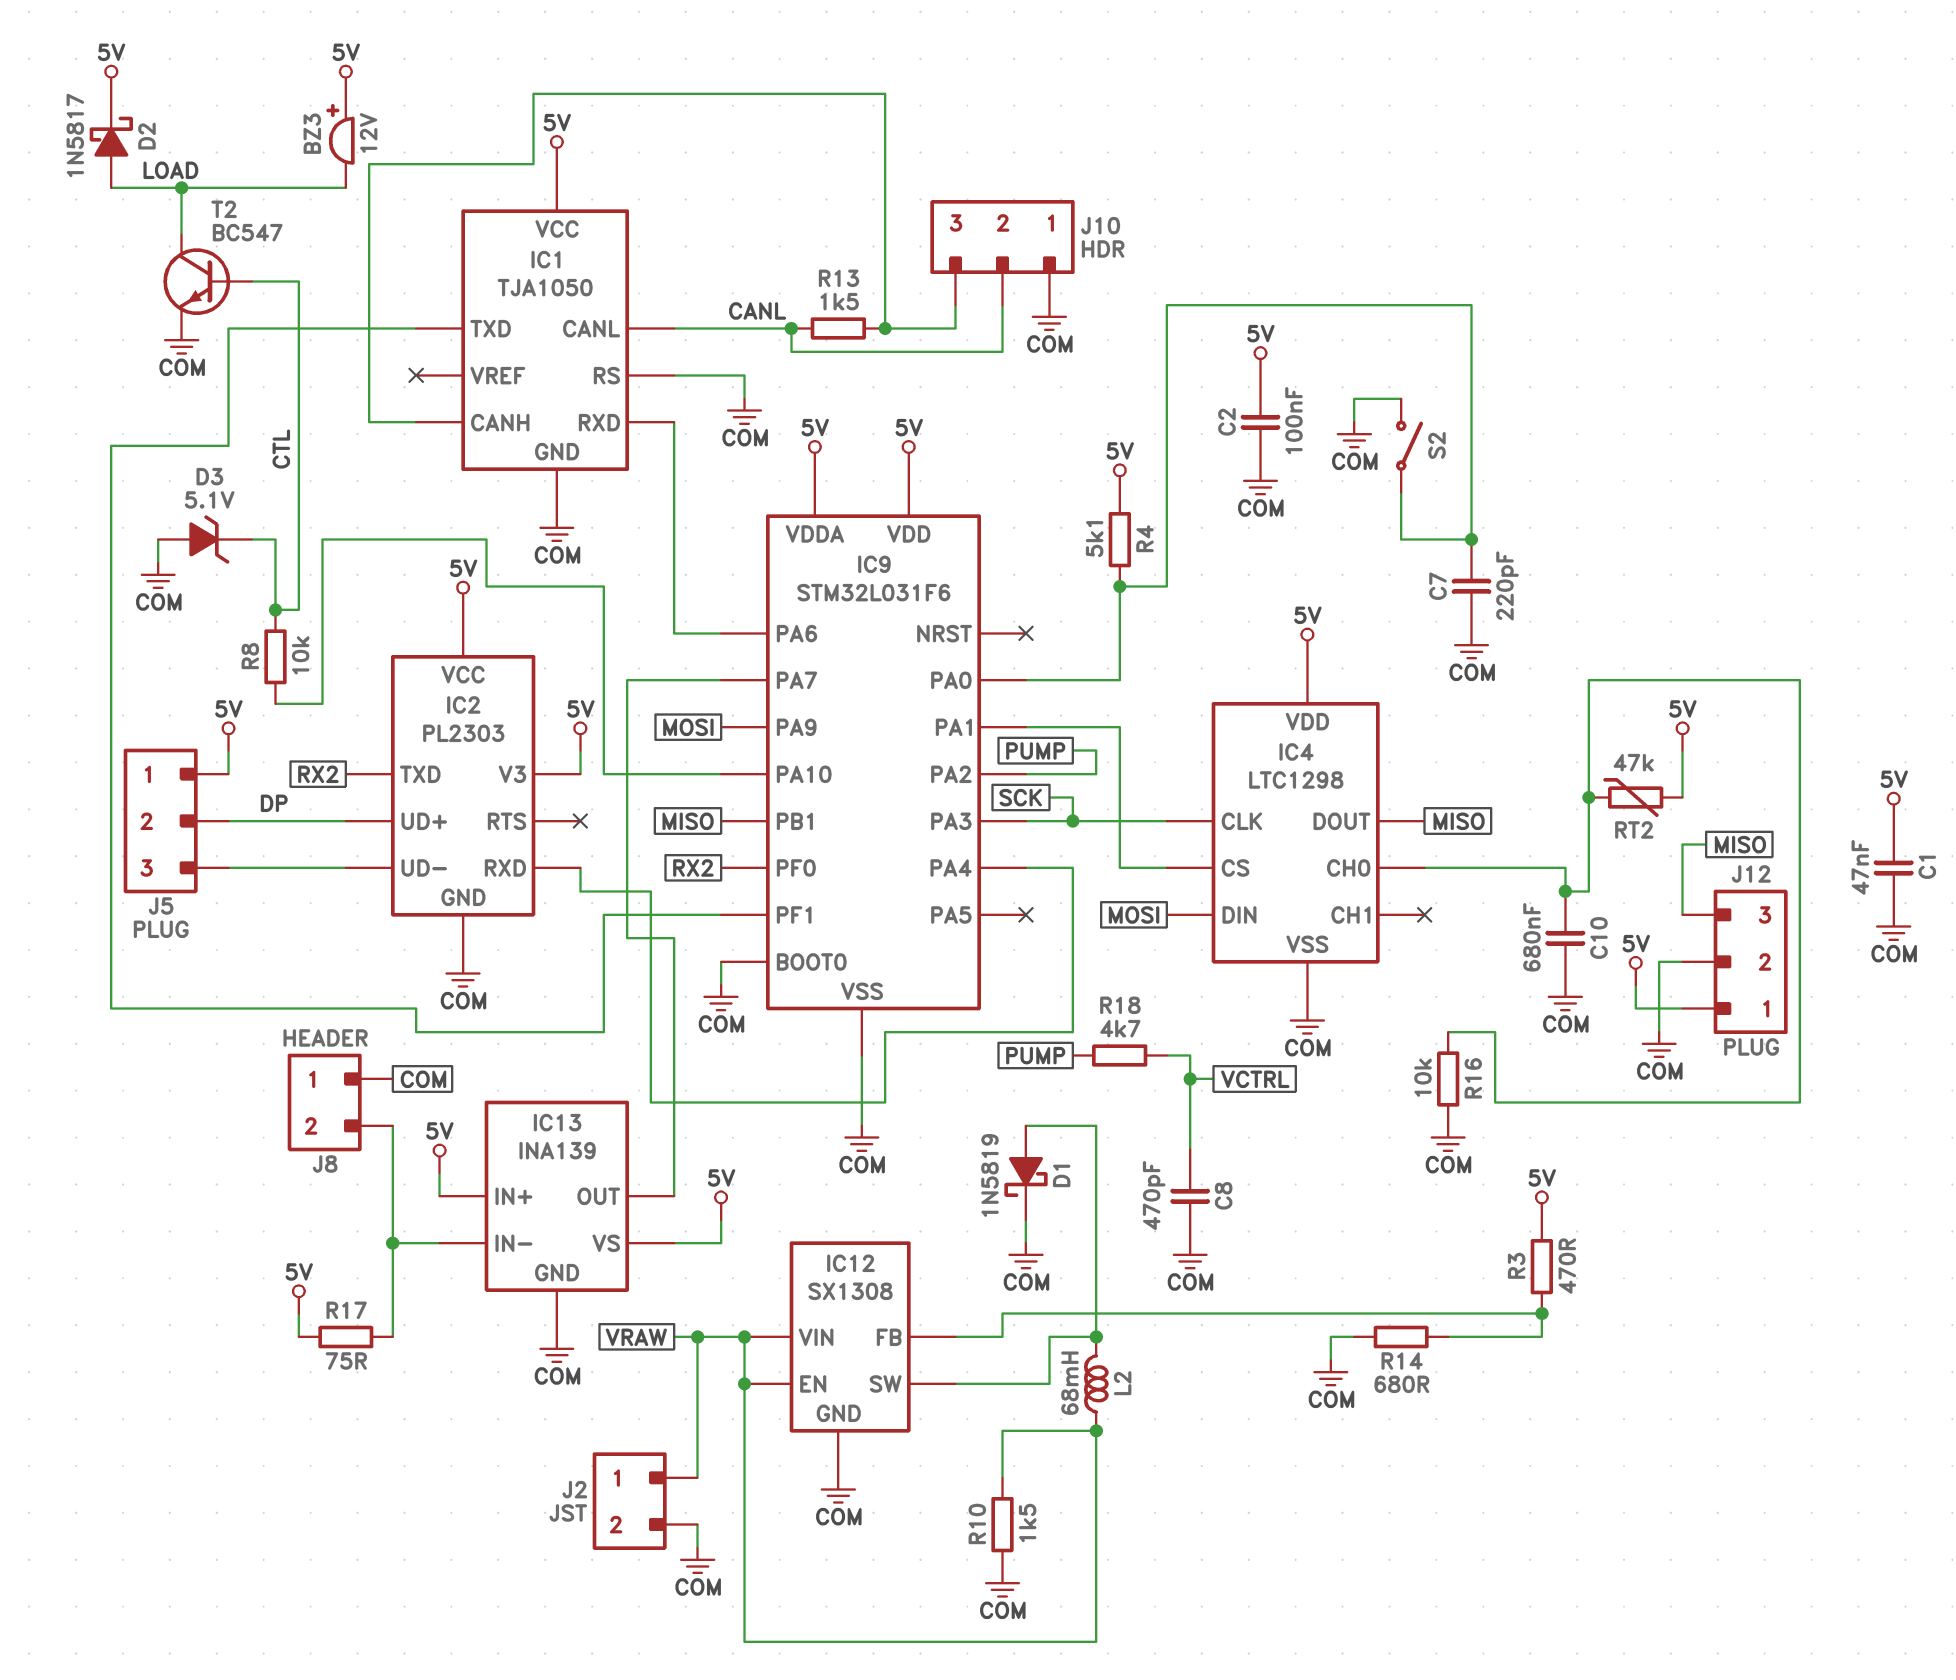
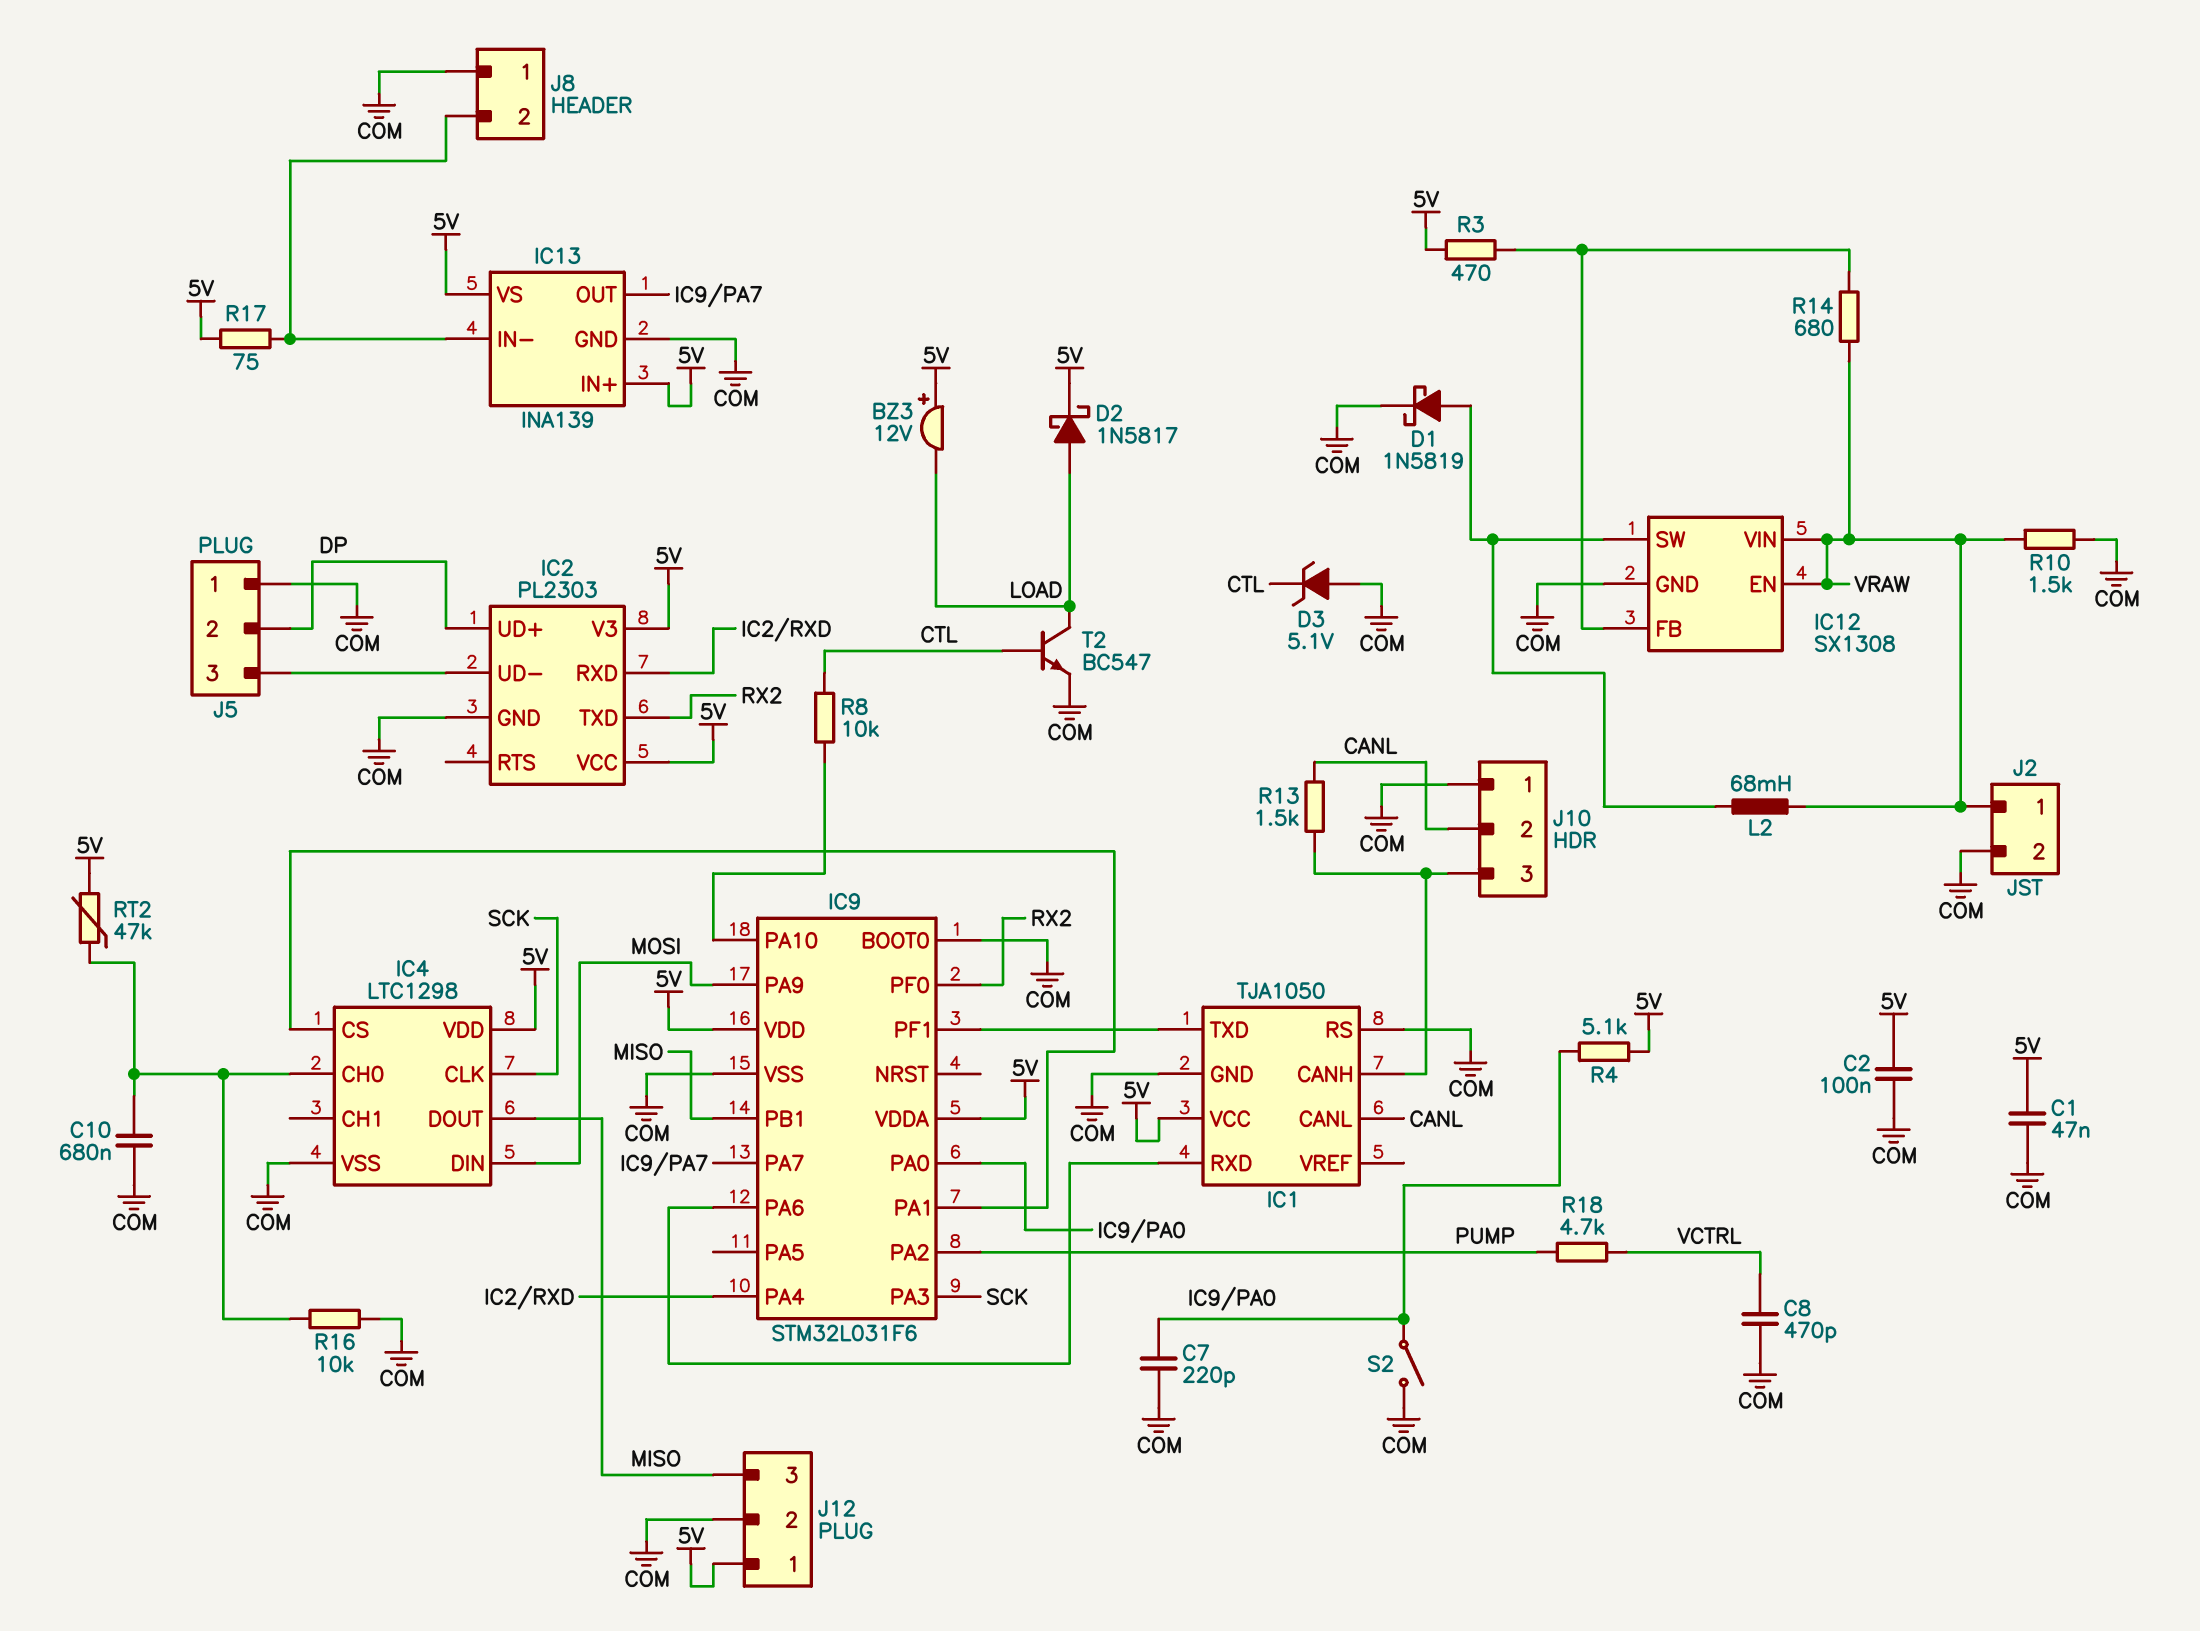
J5 pin 1: 5V -> COM
R14: 680 (COM, IC12/FB) -> 680 (IC12/FB, VRAW)

